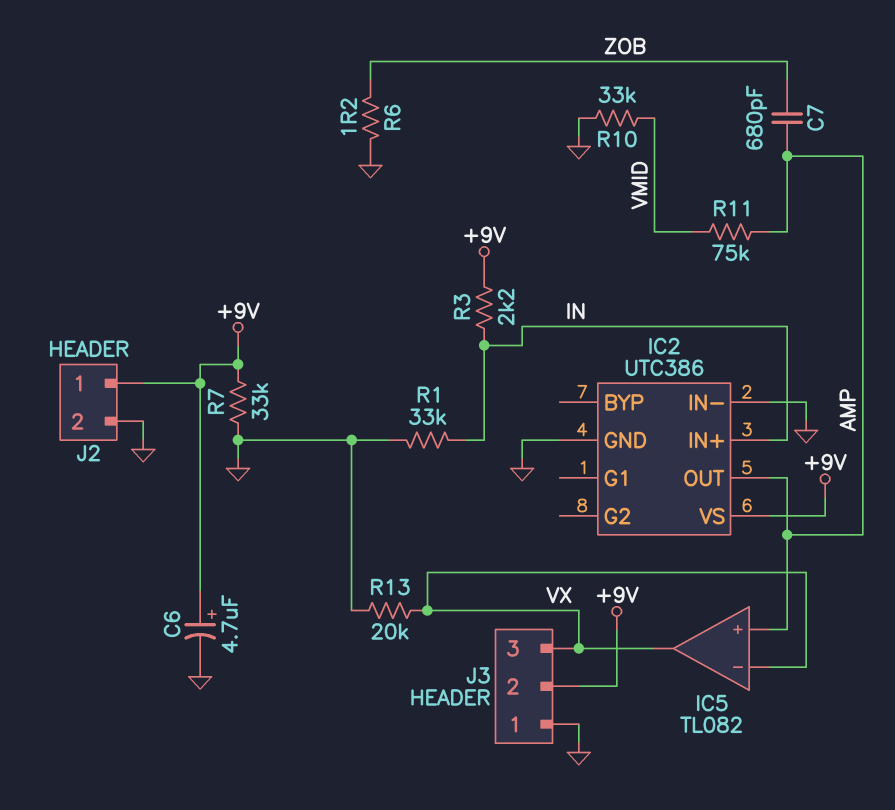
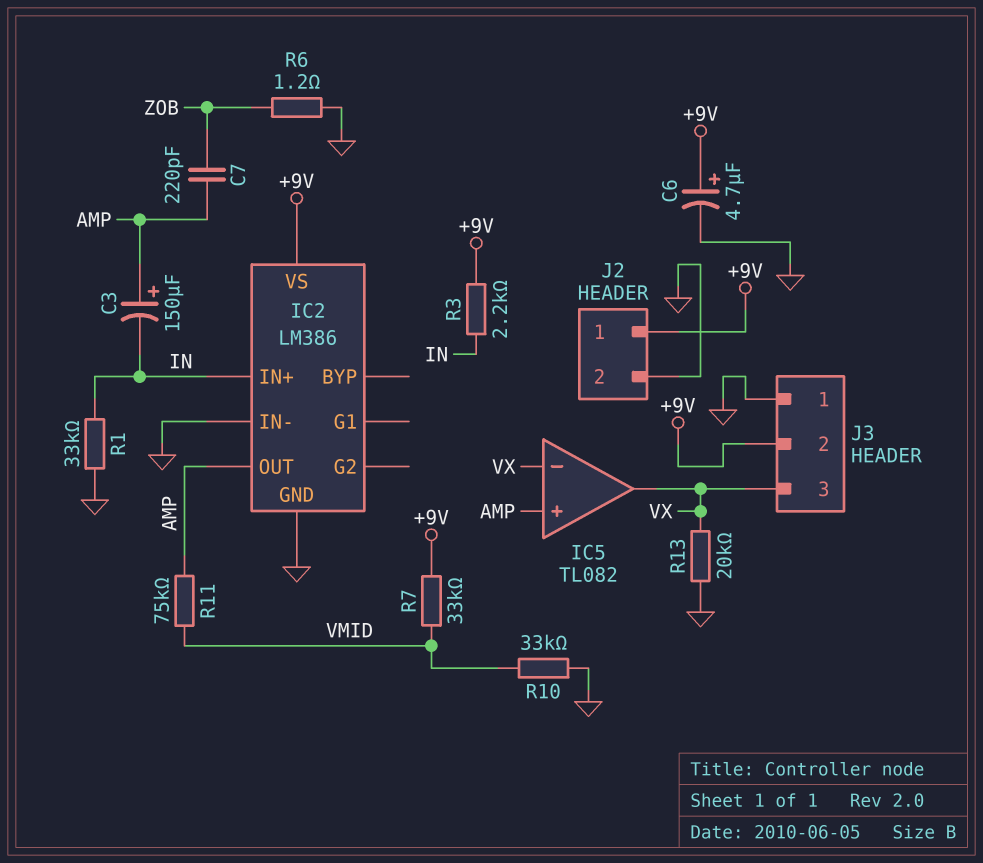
C3: none -> 150uF (plus AMP, minus IN)
C7: 680pF (AMP, ZOB) -> 220pF (AMP, ZOB)
IC2: UTC386 -> LM386
R7: 33k (+9V, GND) -> 33k (+9V, VMID)

